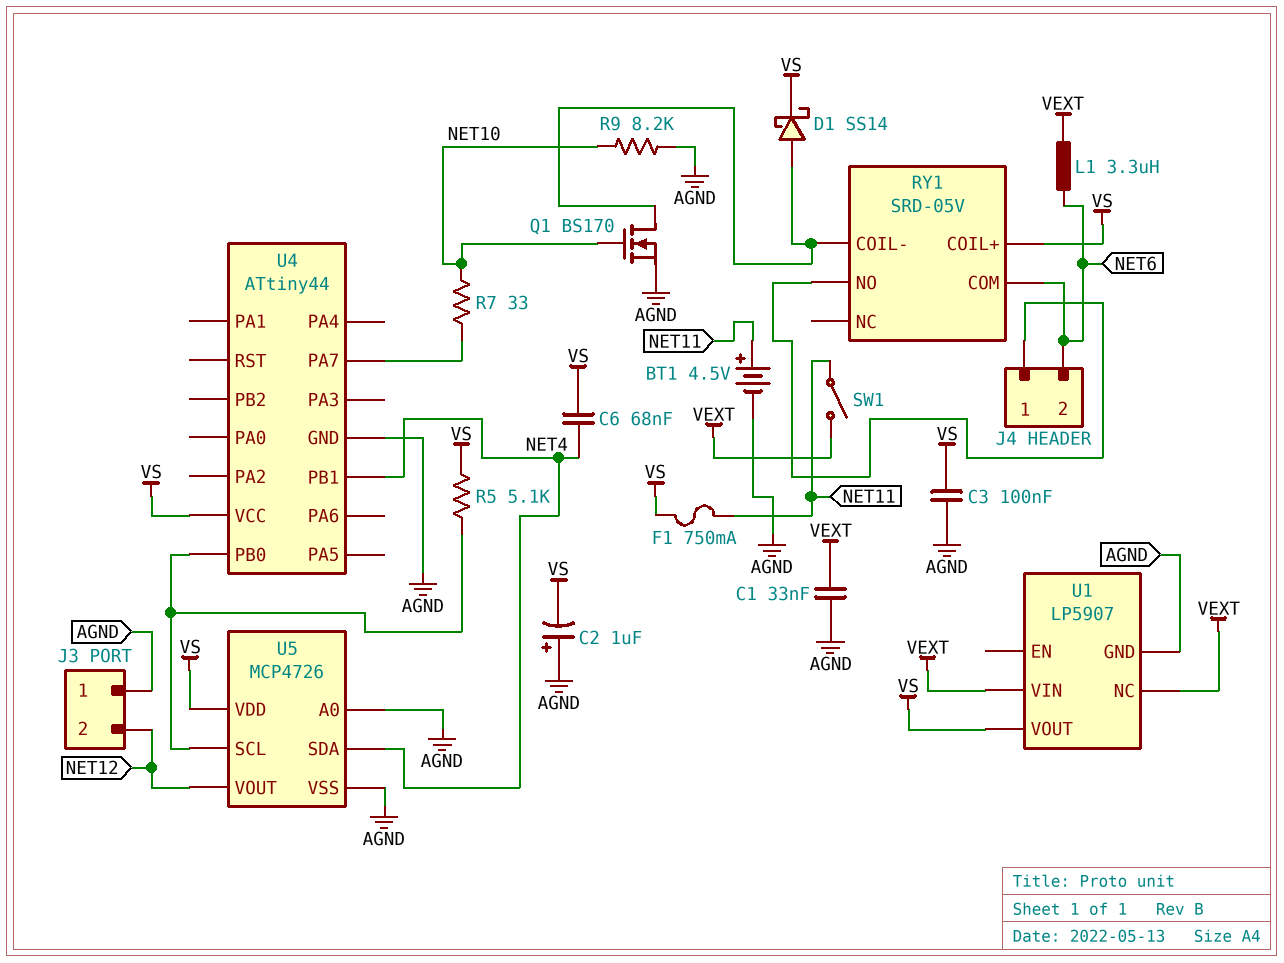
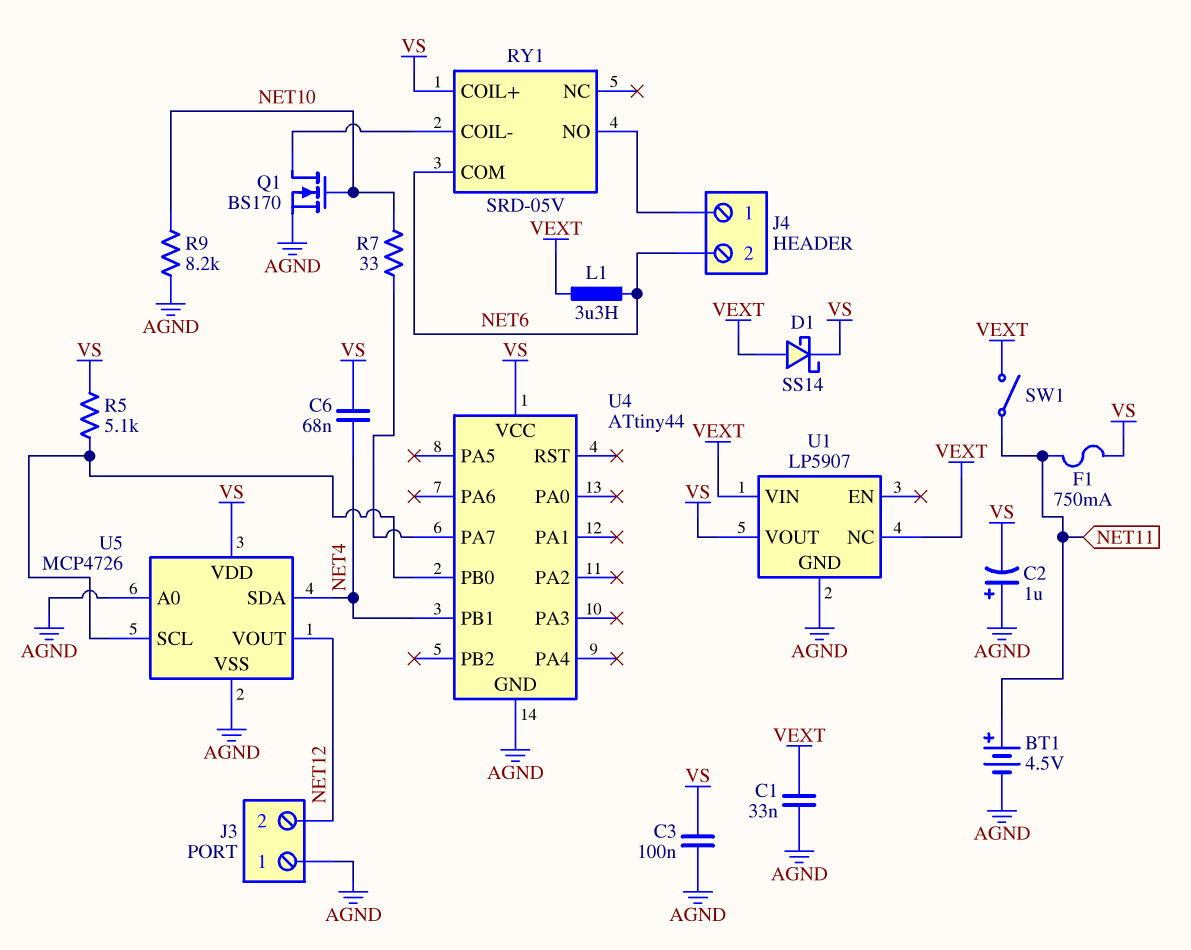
D1: schottky SS14 (A RY1/COIL-, K VS) -> schottky SS14 (A VEXT, K VS)

